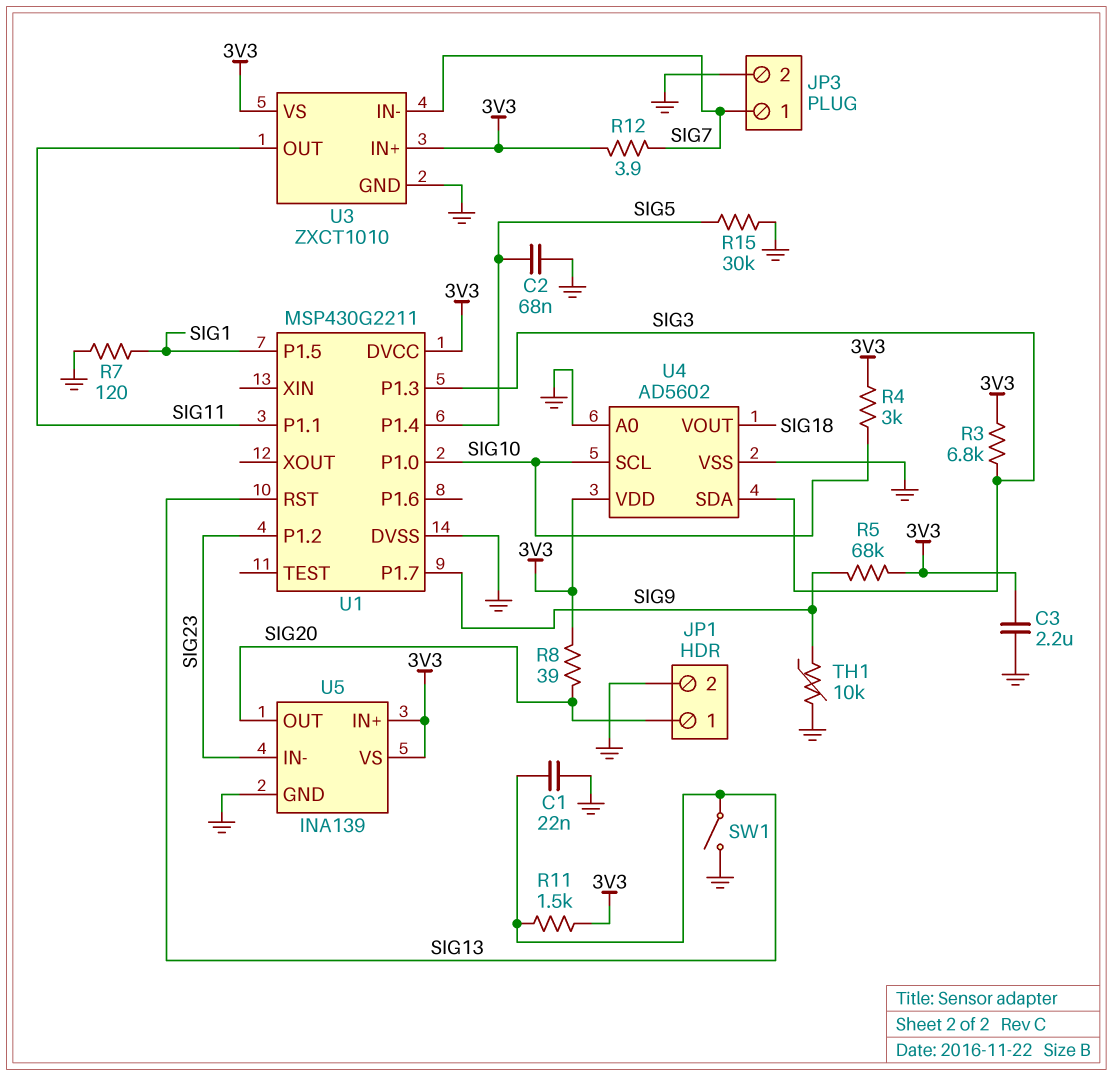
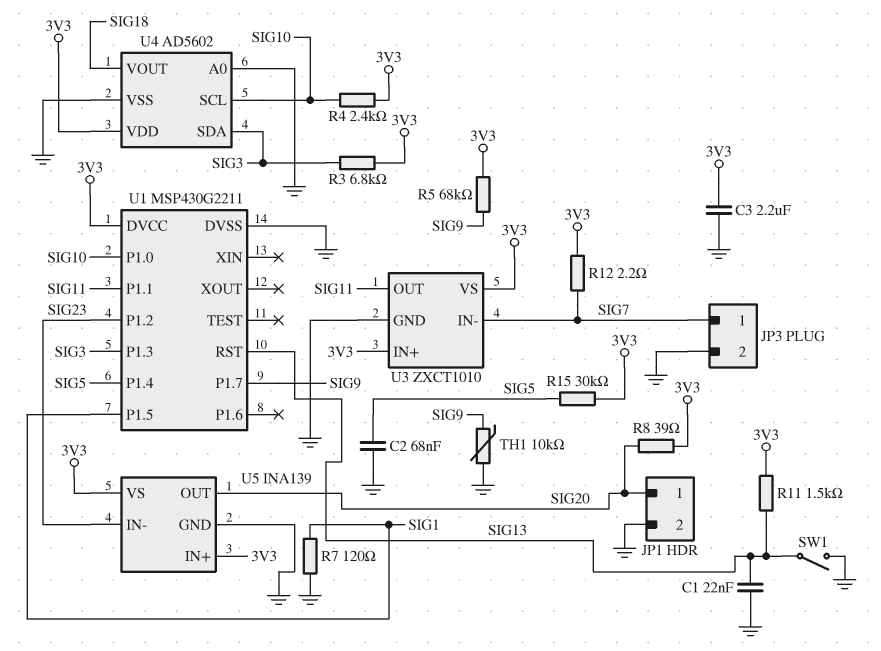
R4: 3k (3V3, SIG10) -> 2.4k (3V3, SIG10)
R12: 3.9 (3V3, SIG7) -> 2.2 (3V3, SIG7)
R15: 30k (GND, SIG5) -> 30k (3V3, SIG5)

